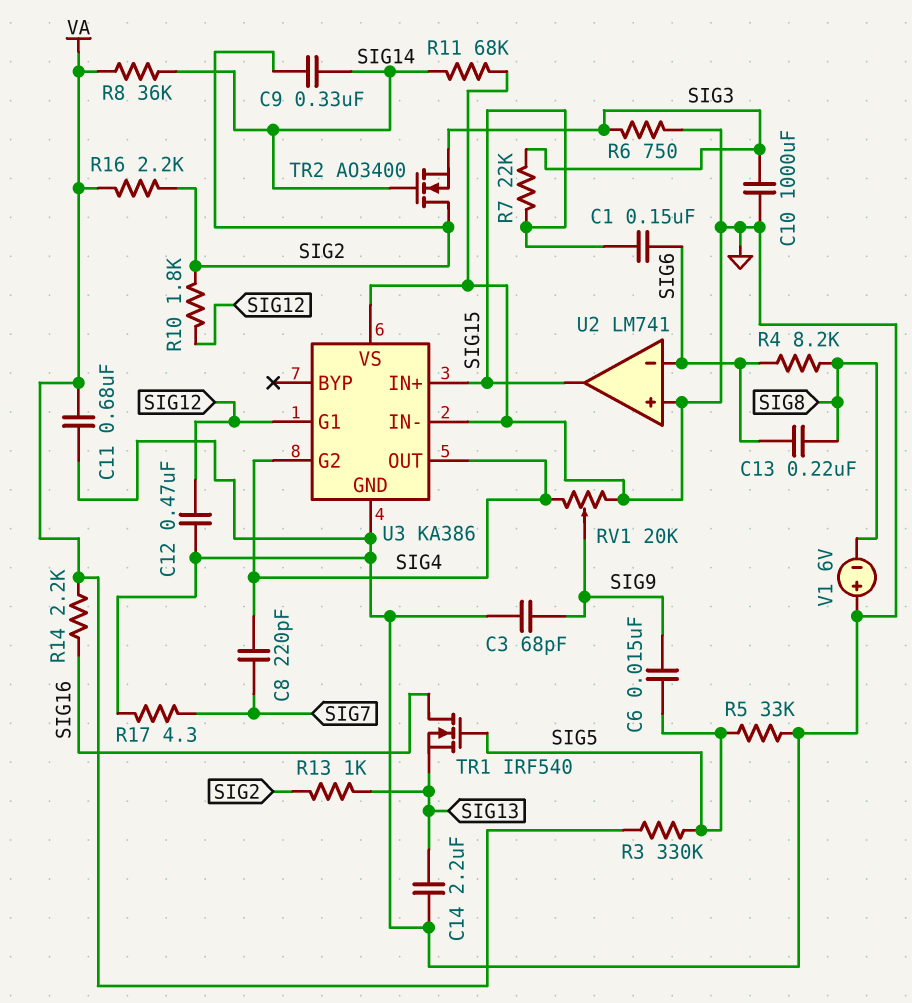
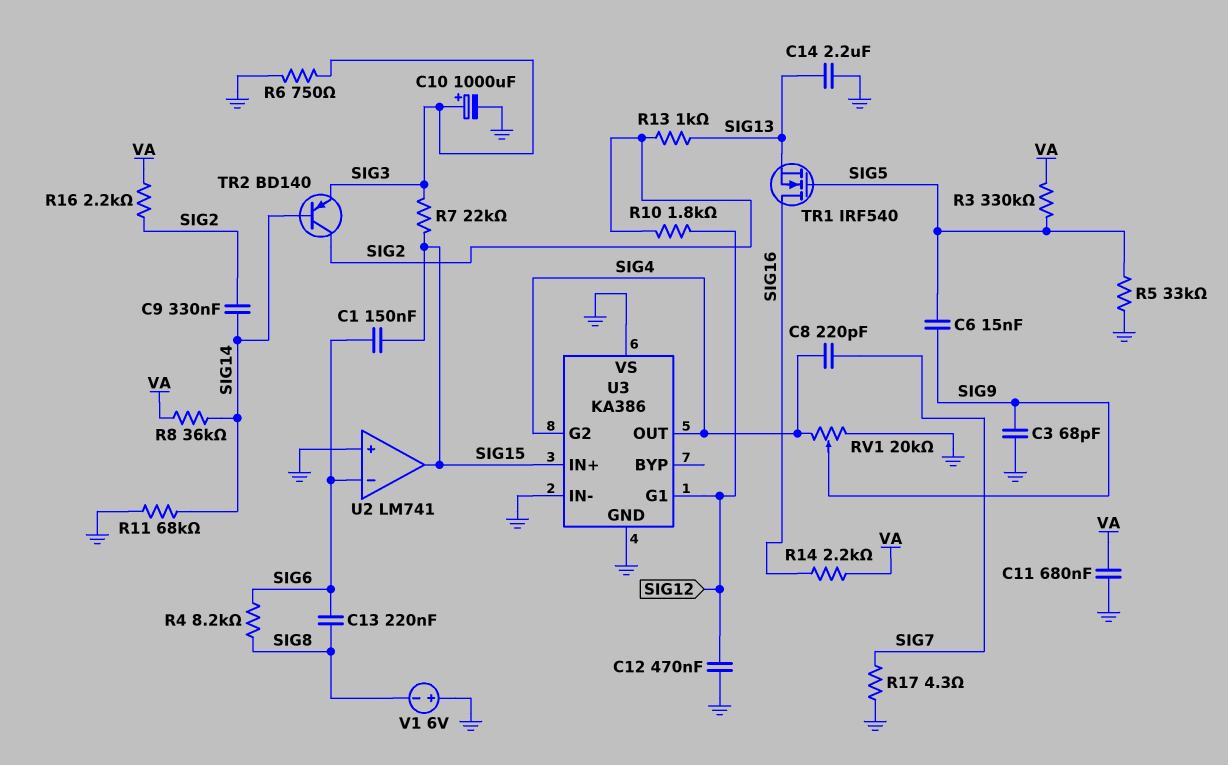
C10: 1000uF (GND, SIG3) -> 1000uF (plus SIG3, minus GND)
TR2: NMOS AO3400 (G SIG14, D SIG2, S SIG3) -> PNP BD140 (B SIG14, C SIG2, E SIG3)

